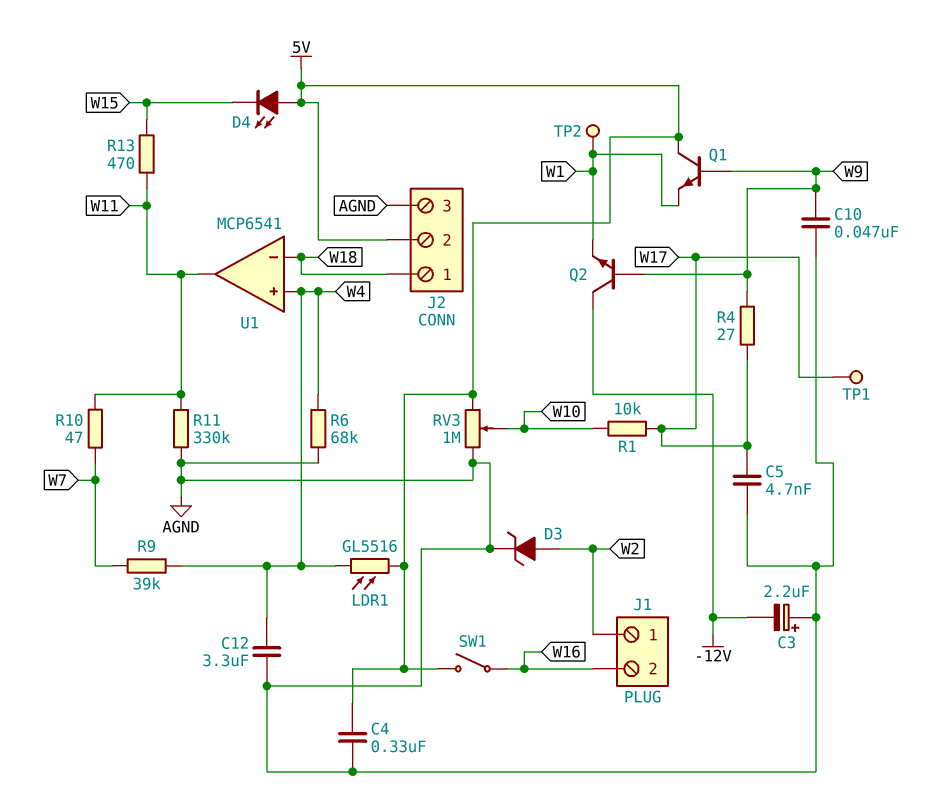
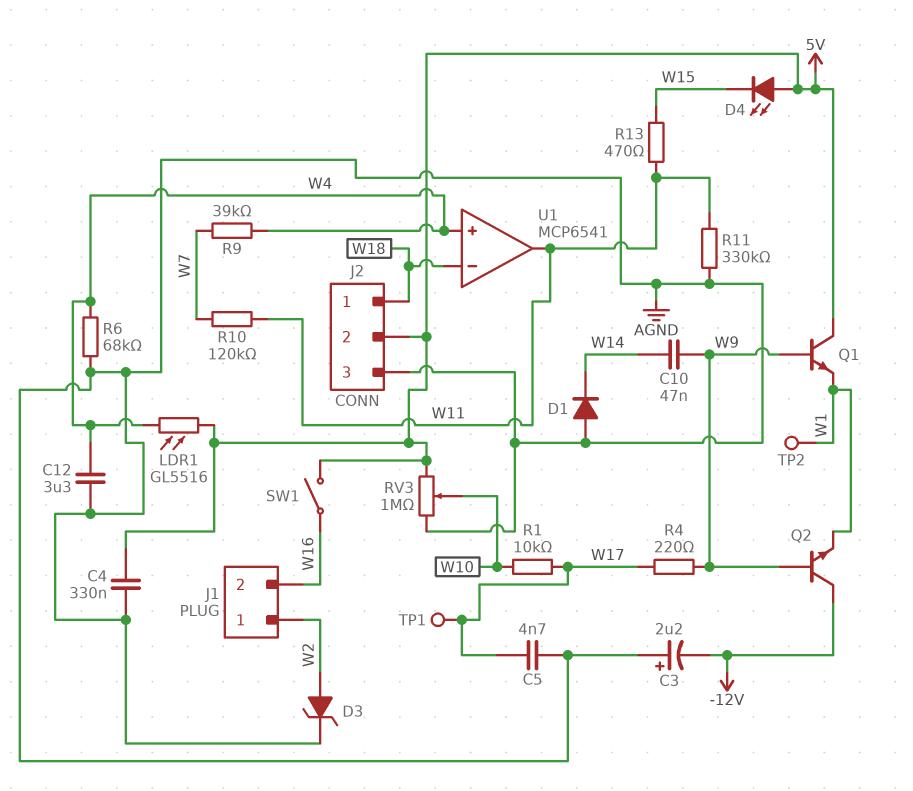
C10: 47nF (AGND, W9) -> 47nF (W9, W14)
D1: none -> diode (A AGND, K W14)
R4: 27 (W9, W17) -> 220 (W9, W17)
R10: 47 (W7, W11) -> 120k (W7, W11)

